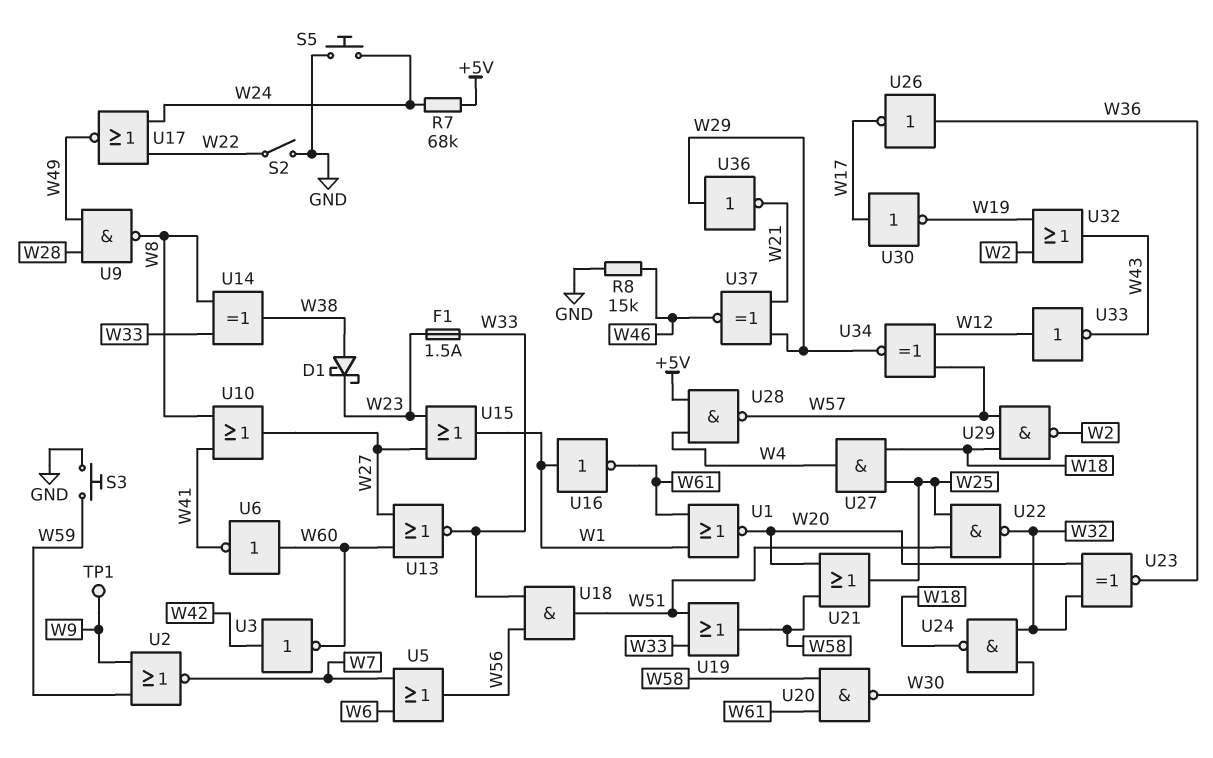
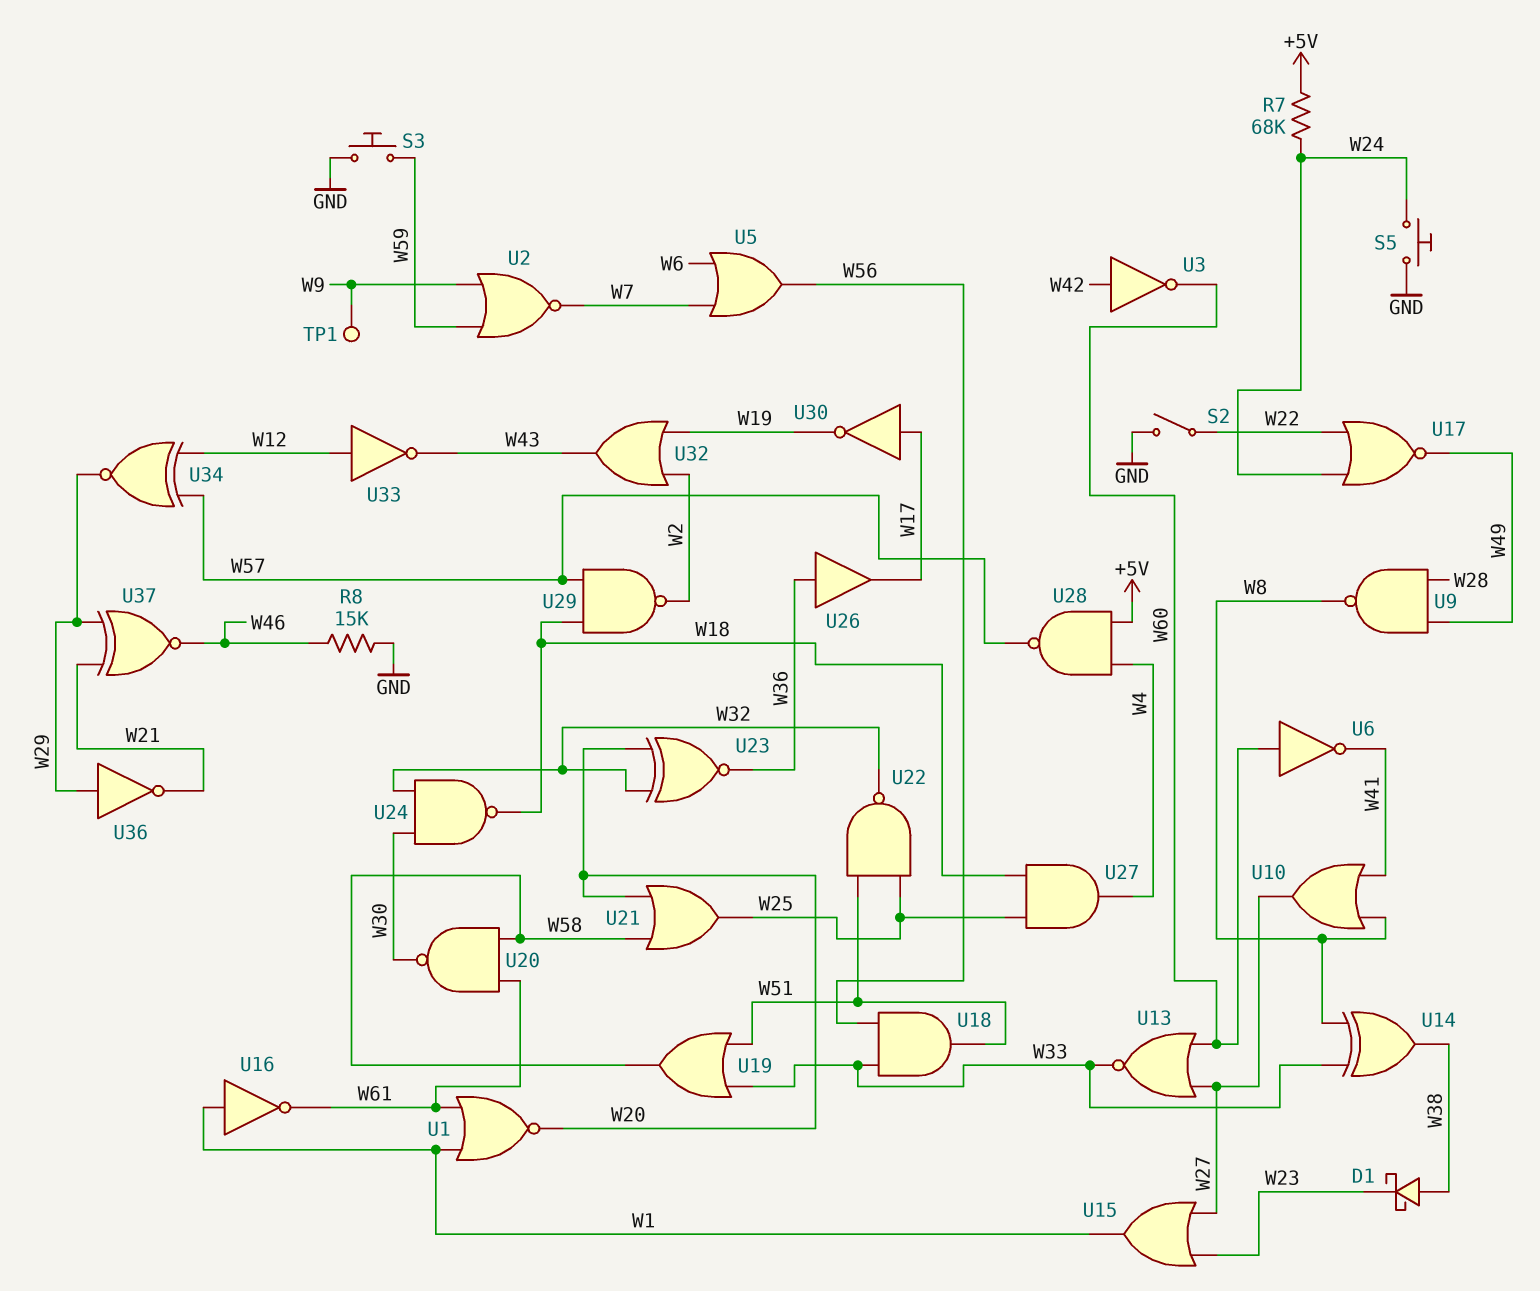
F1: 1.5A (W23, W33) -> none
U26: NOT (in W36, out W17) -> buffer (in W36, out W17)

